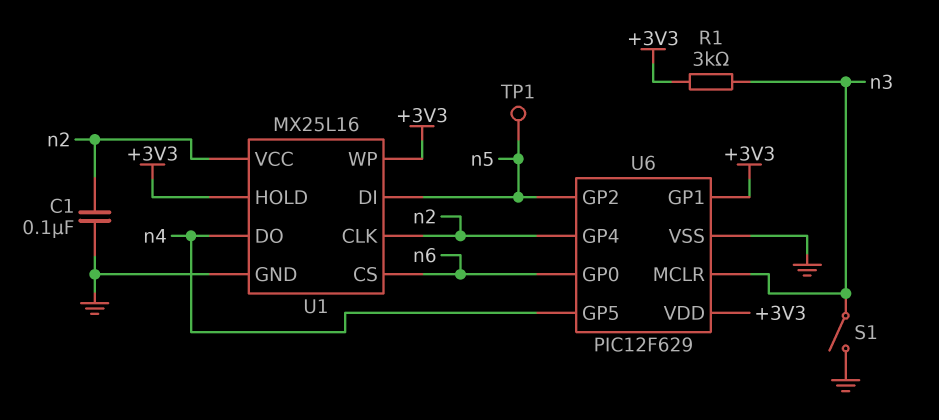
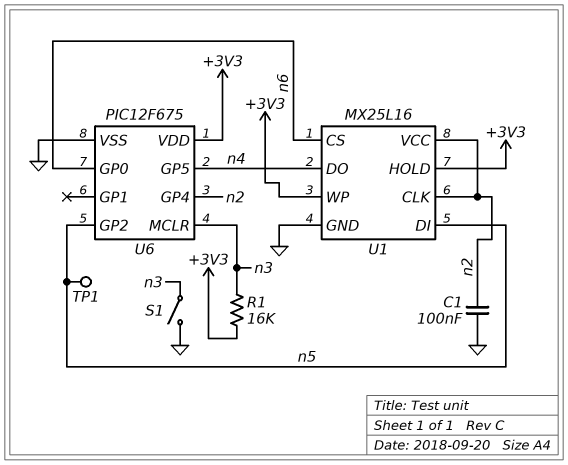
R1: 3k (+3V3, n3) -> 16k (+3V3, n3)
U6: PIC12F629 -> PIC12F675
U6 pin GP1: +3V3 -> none

